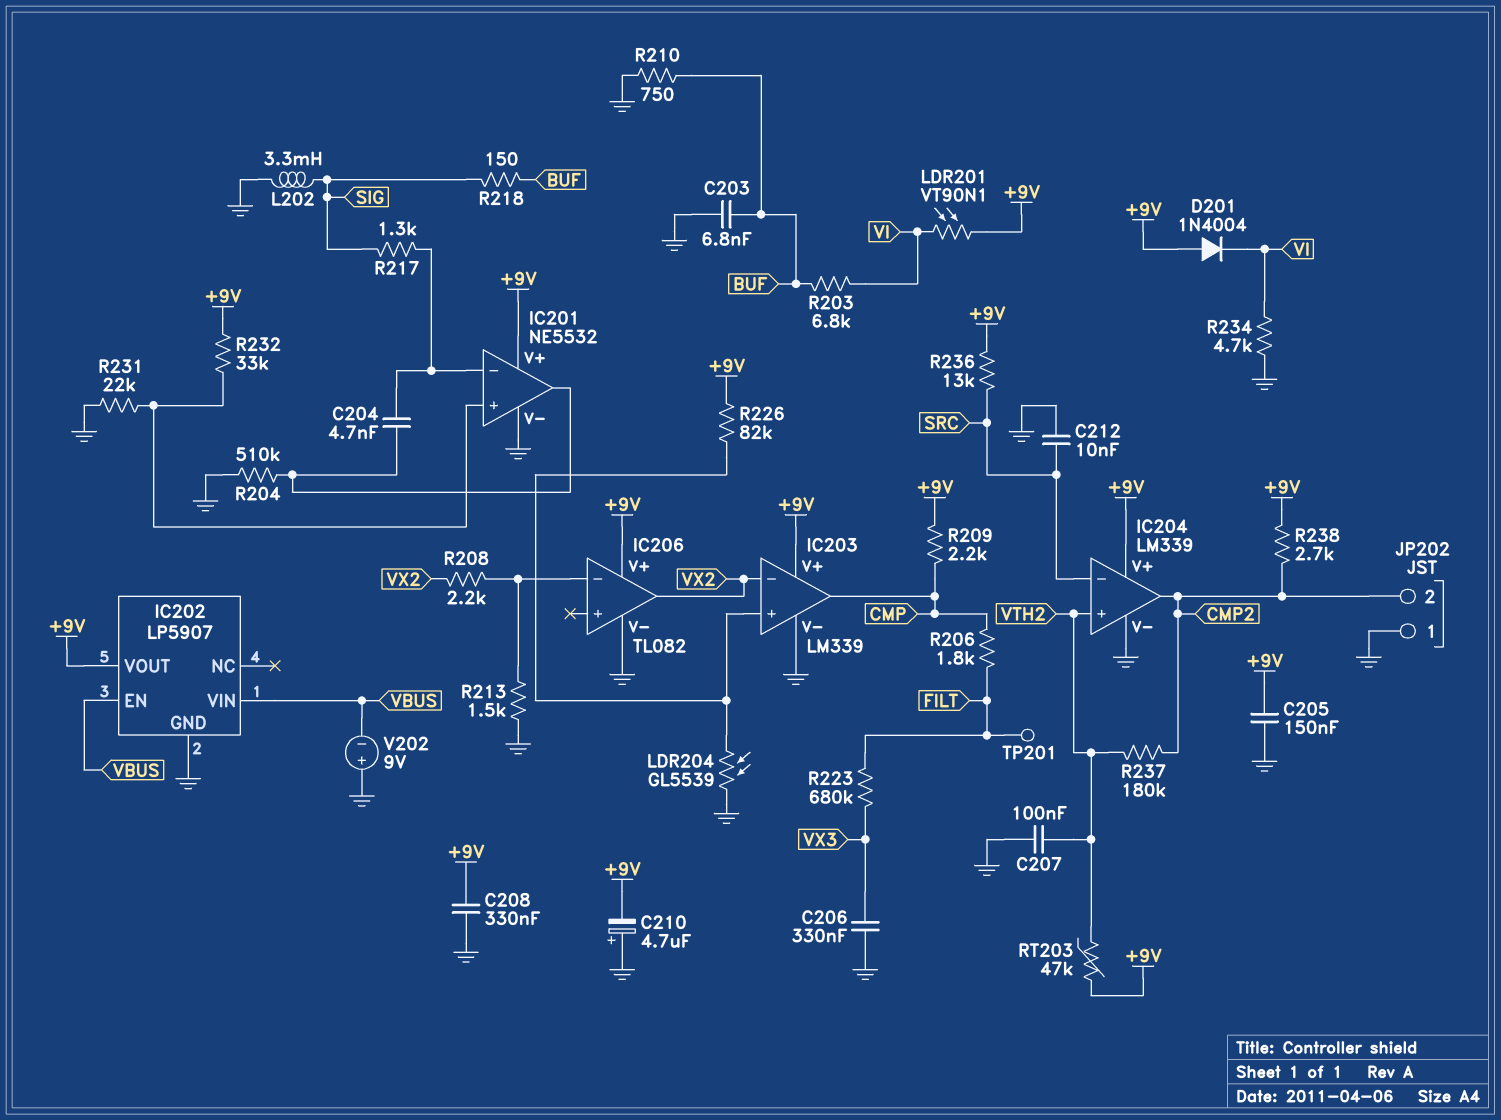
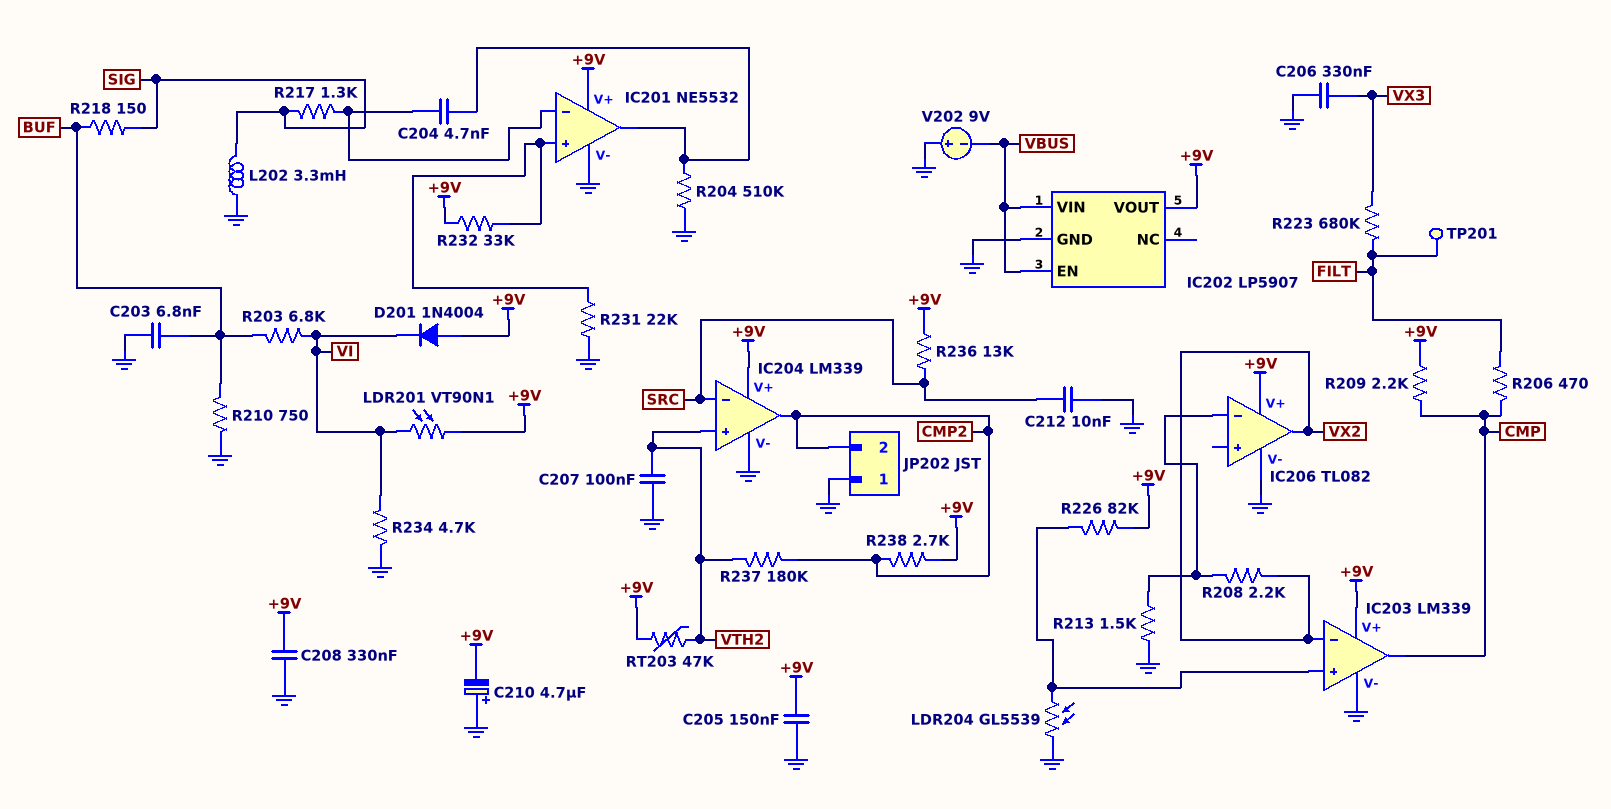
R206: 1.8k (CMP, FILT) -> 470 (CMP, FILT)

